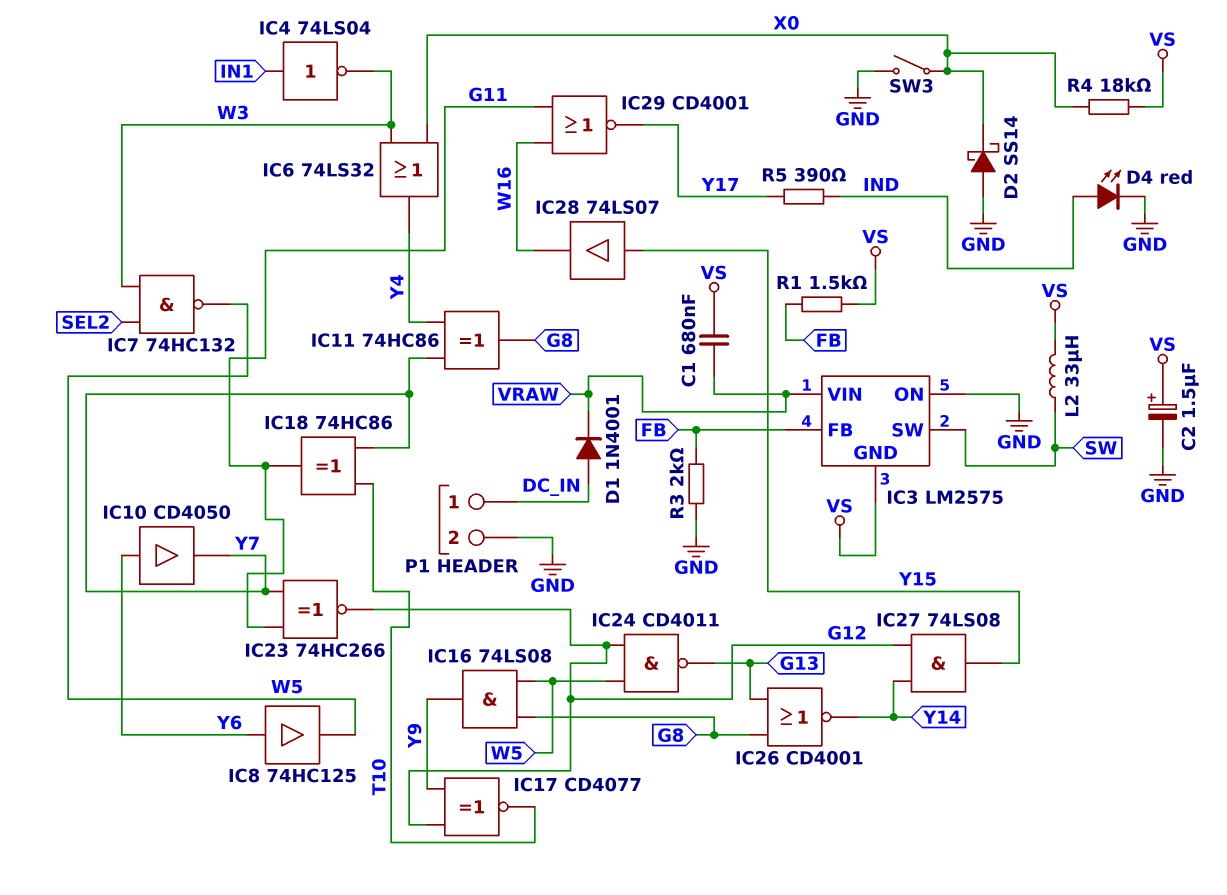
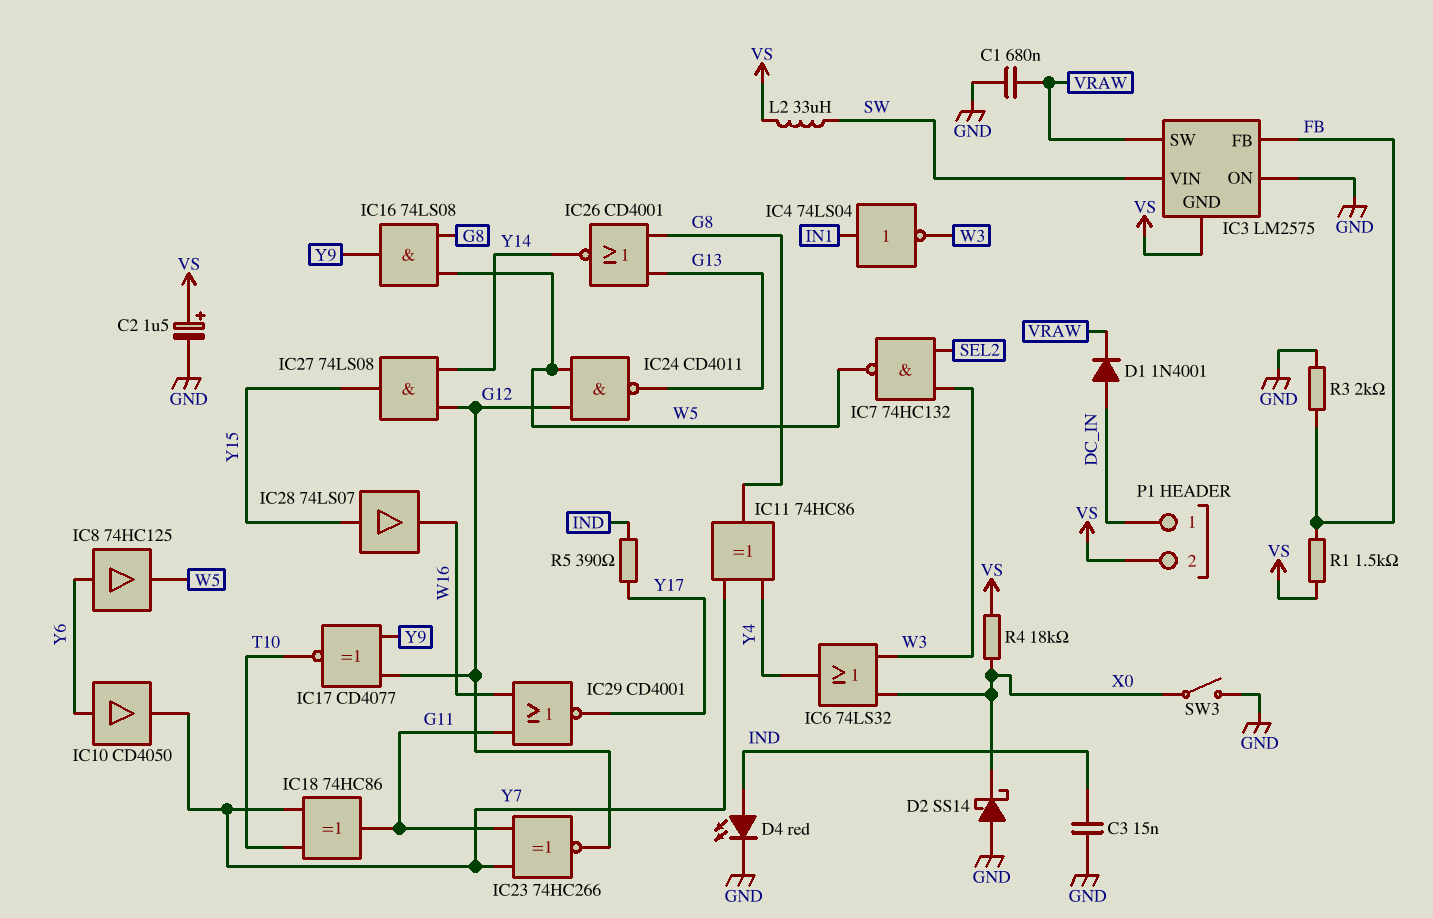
C1: 680nF (VRAW, VS) -> 680nF (GND, VRAW)
C3: none -> 15nF (GND, IND)
IC3 pin SW: SW -> VRAW
IC3 pin VIN: VRAW -> SW
P1 pin 2: GND -> VS

